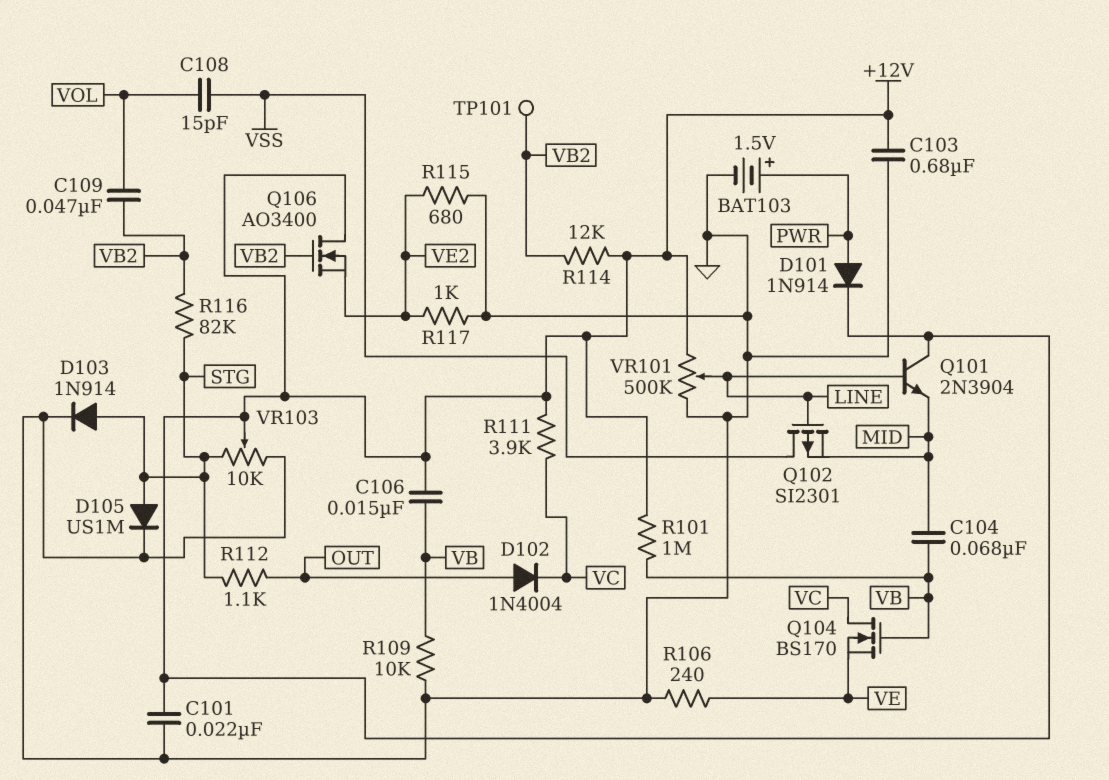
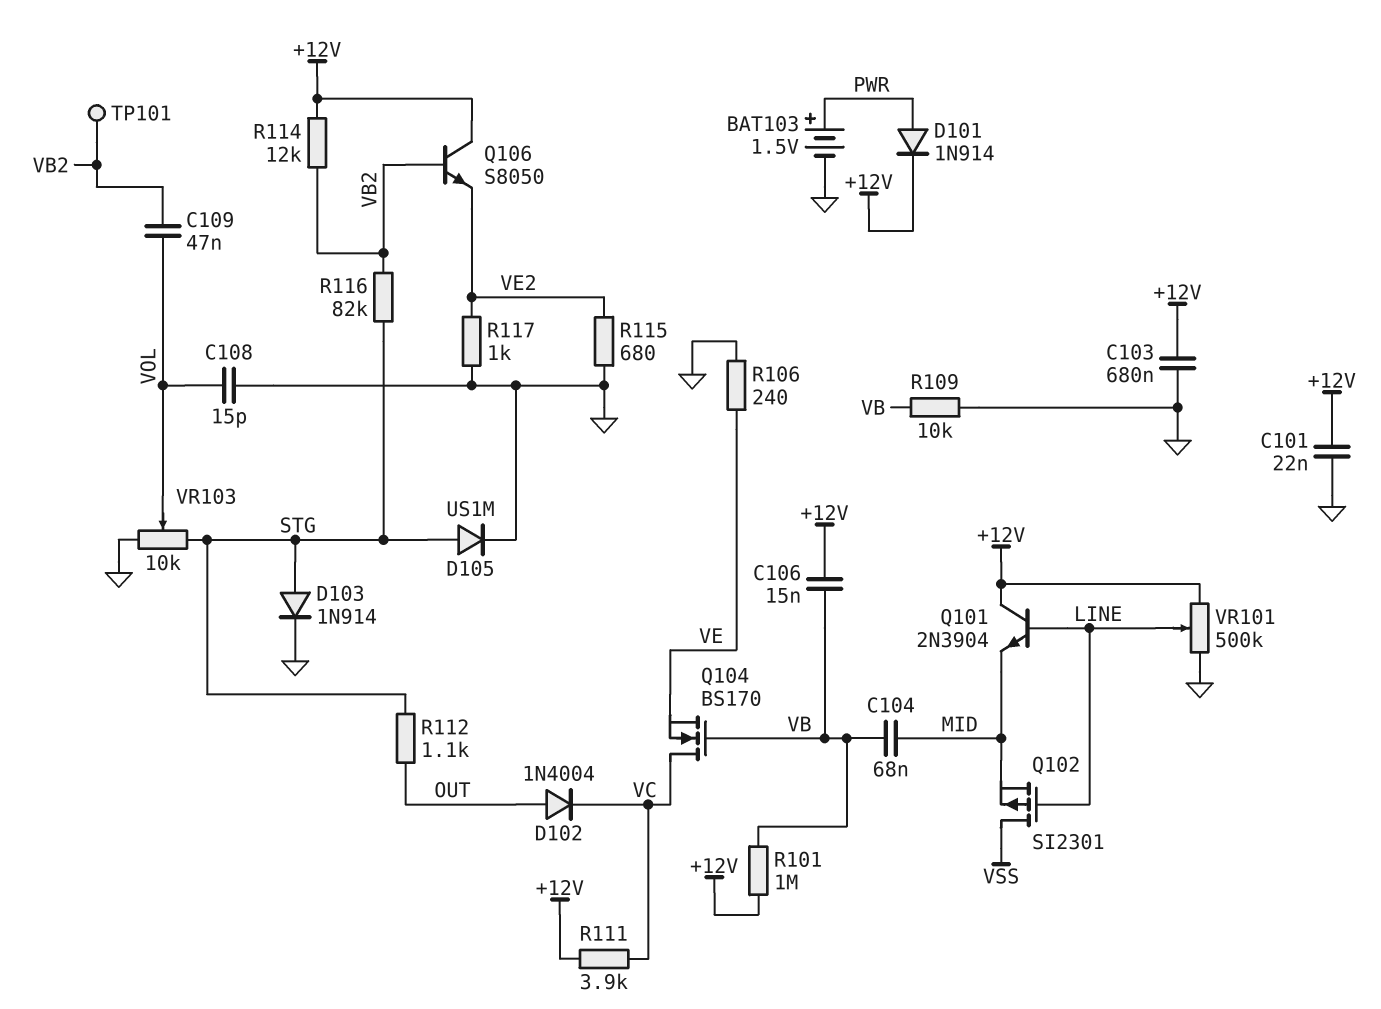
C108: 15pF (VOL, VSS) -> 15pF (GND, VOL)
Q106: NMOS AO3400 (G VB2, D +12V, S VE2) -> NPN S8050 (B VB2, C +12V, E VE2)
VR103: 10k (GND, STG, wiper +12V) -> 10k (GND, STG, wiper VOL)

